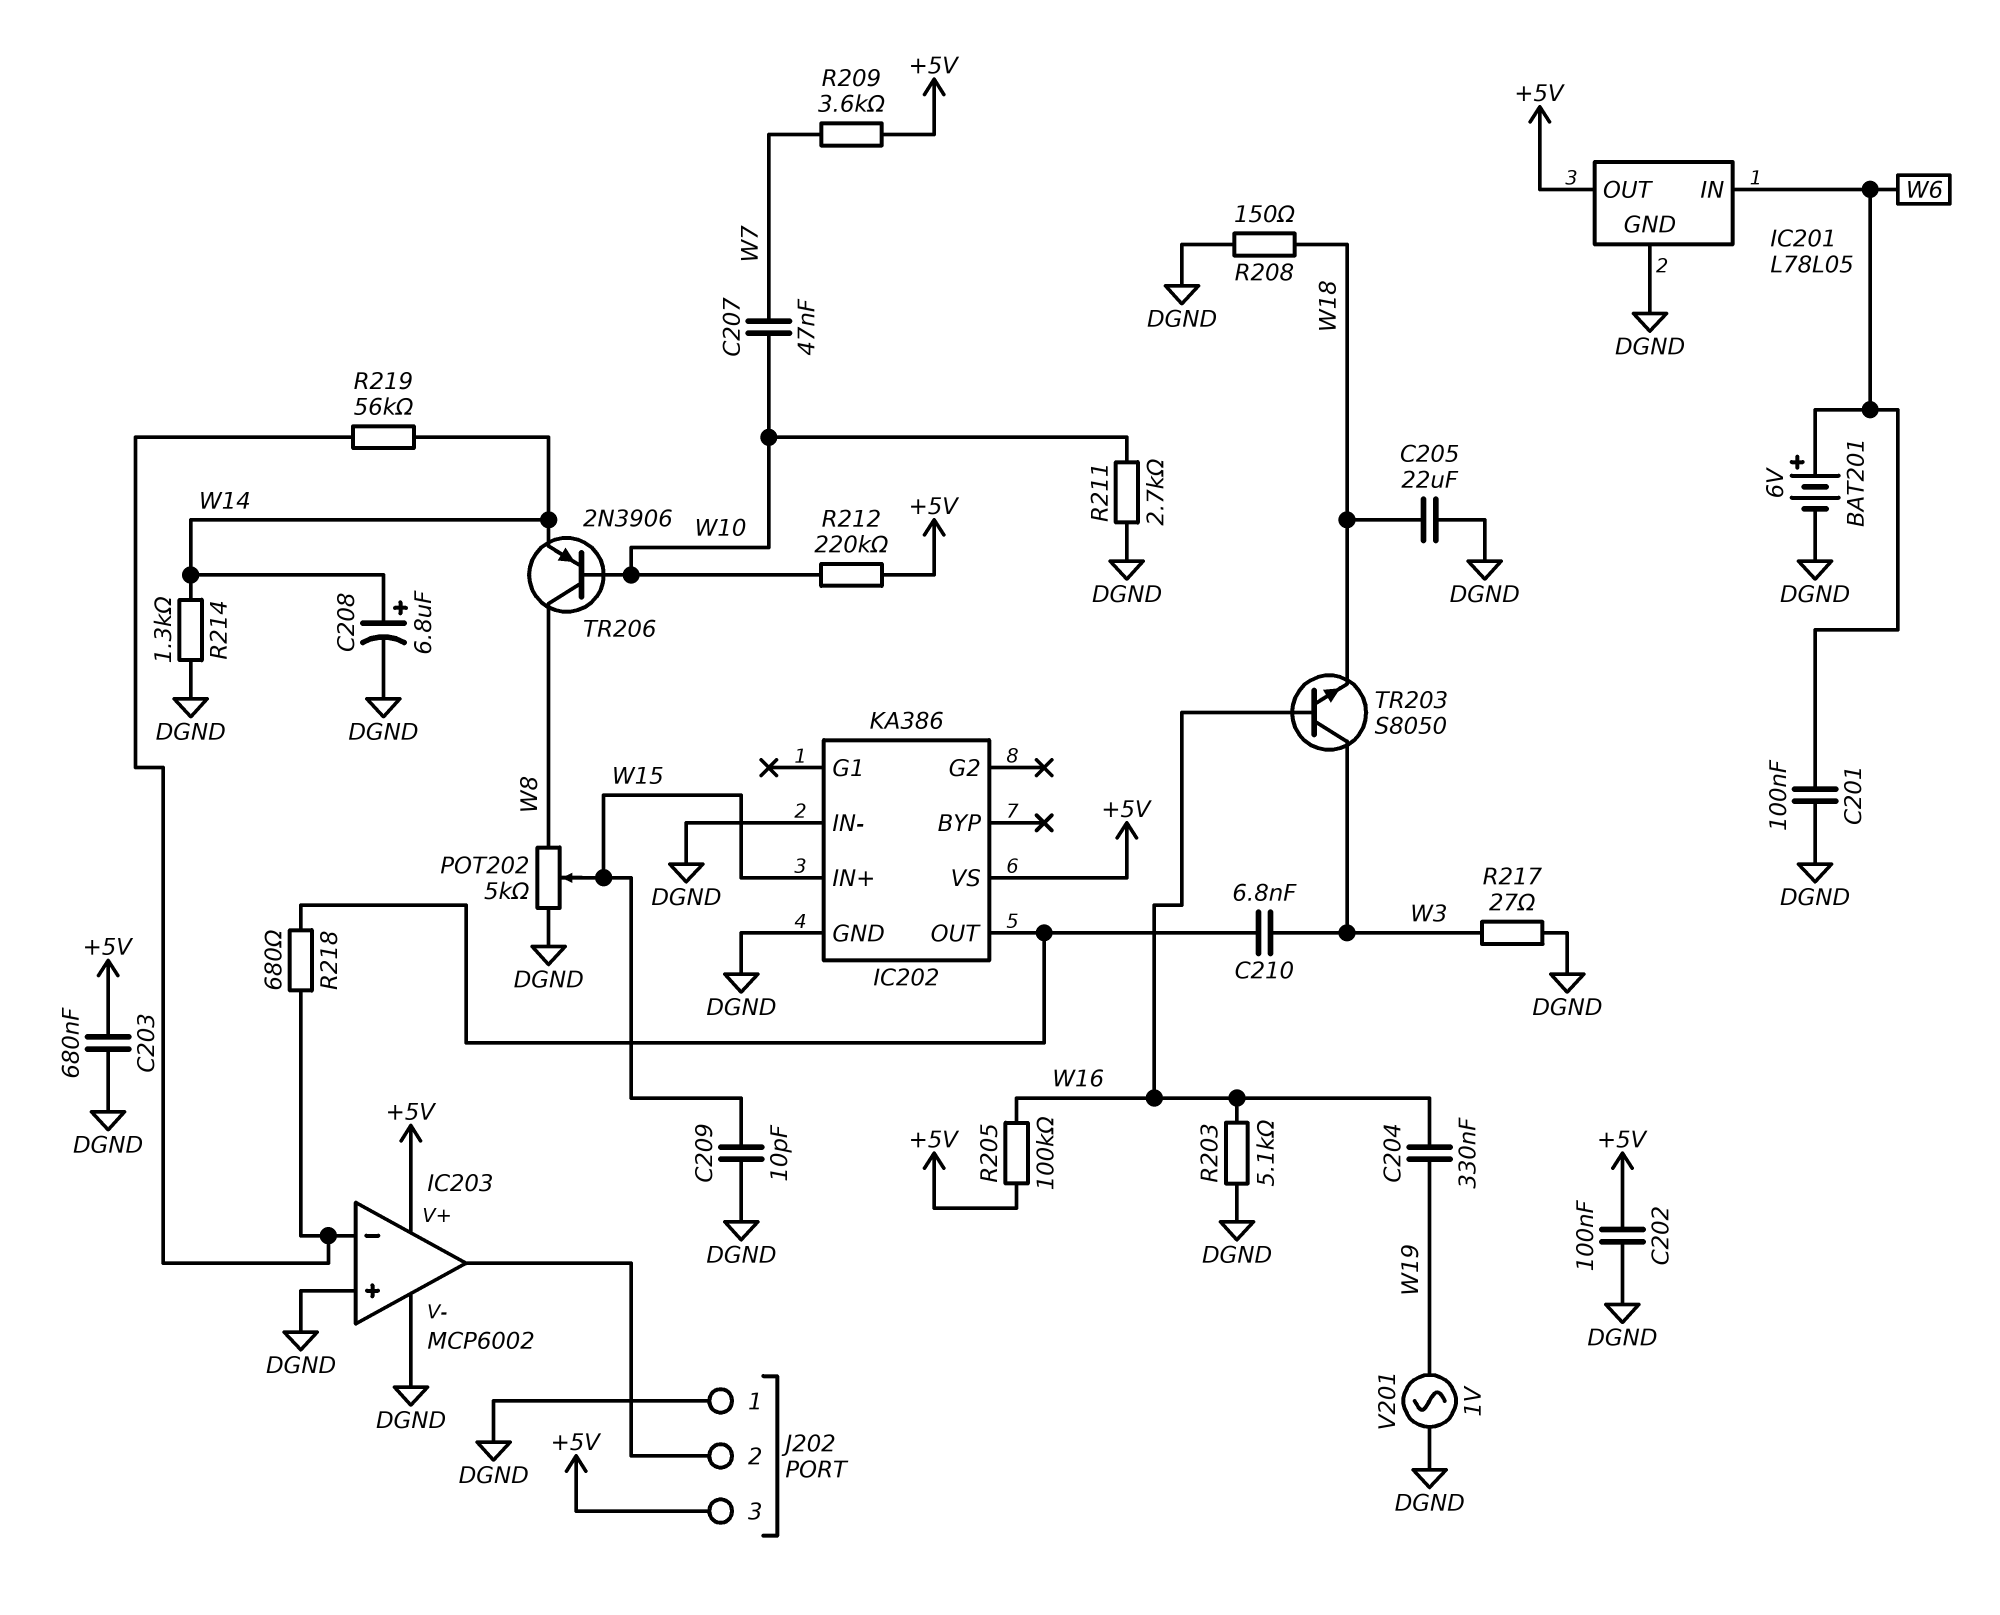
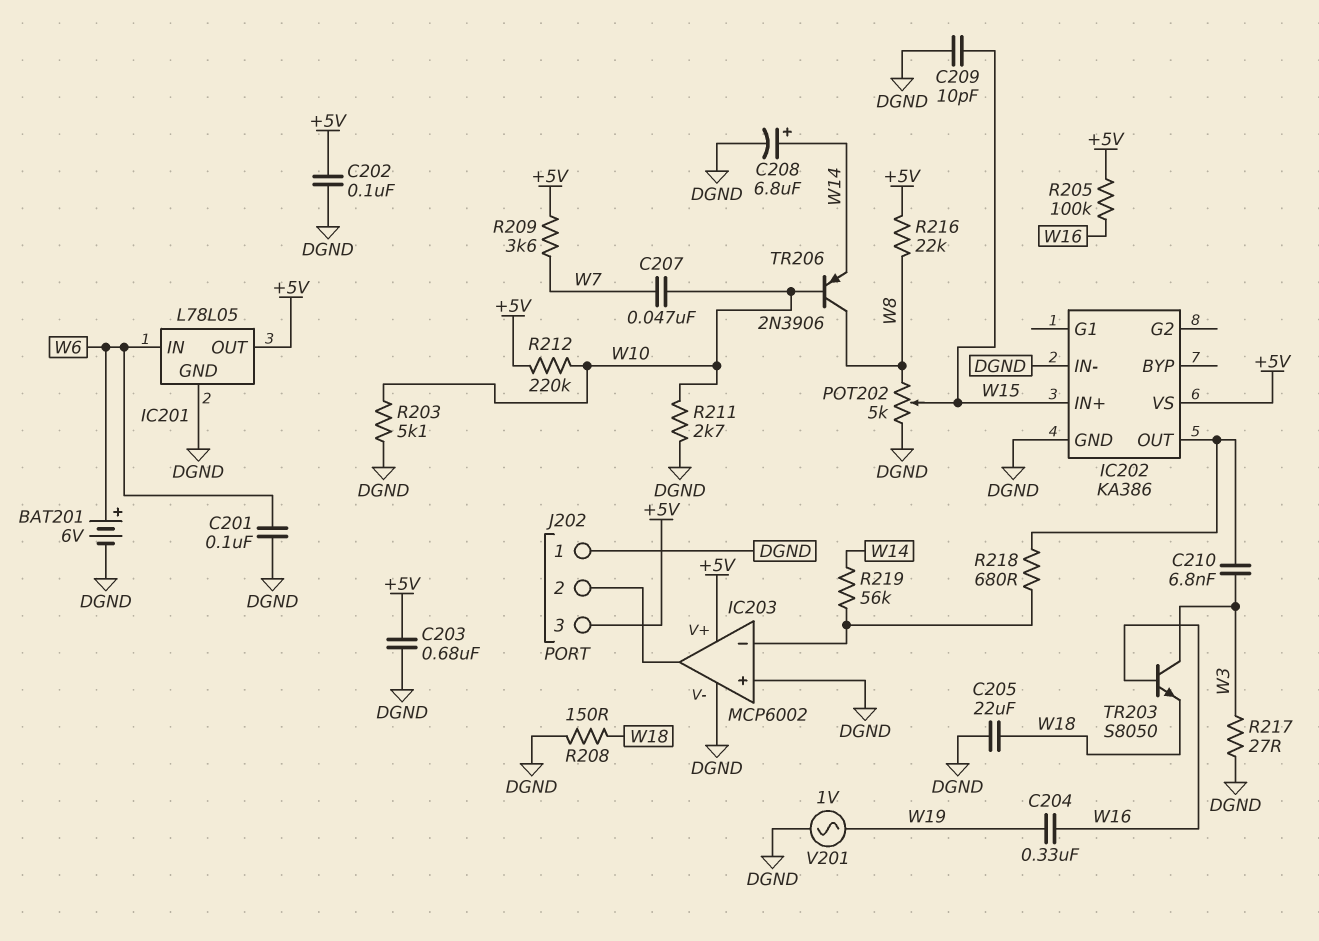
R203: 5.1k (DGND, W16) -> 5.1k (DGND, W10)
R214: 1.3k (DGND, W14) -> none
R216: none -> 22k (+5V, W8)

